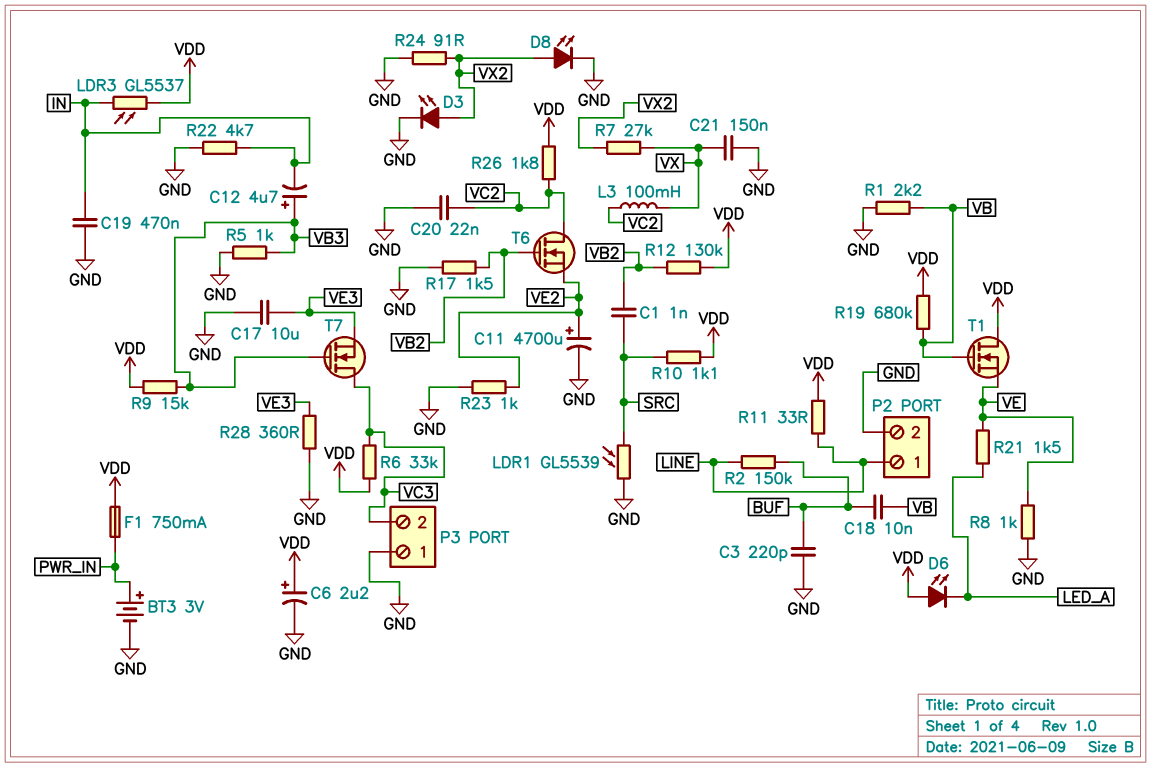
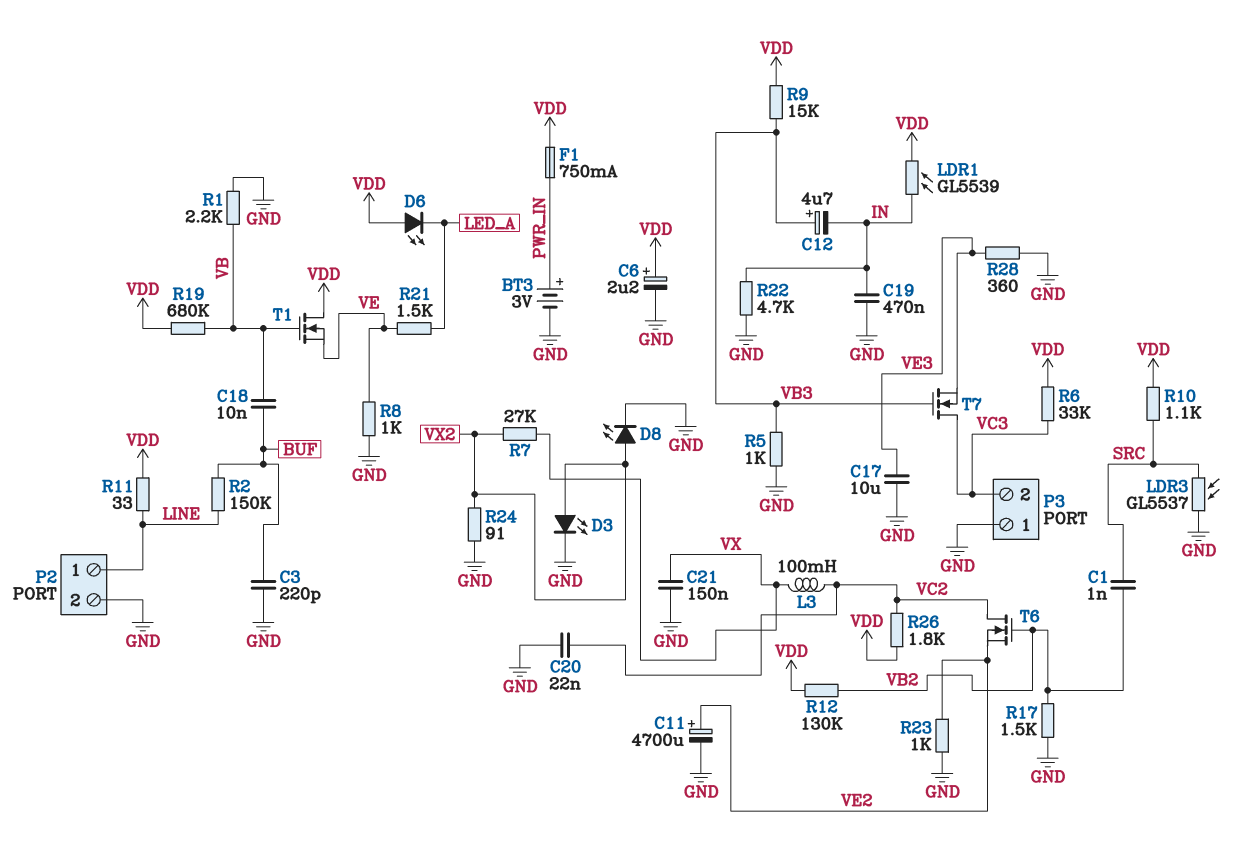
LDR1: GL5539 (GND, SRC) -> GL5539 (IN, VDD)
LDR3: GL5537 (IN, VDD) -> GL5537 (GND, SRC)

